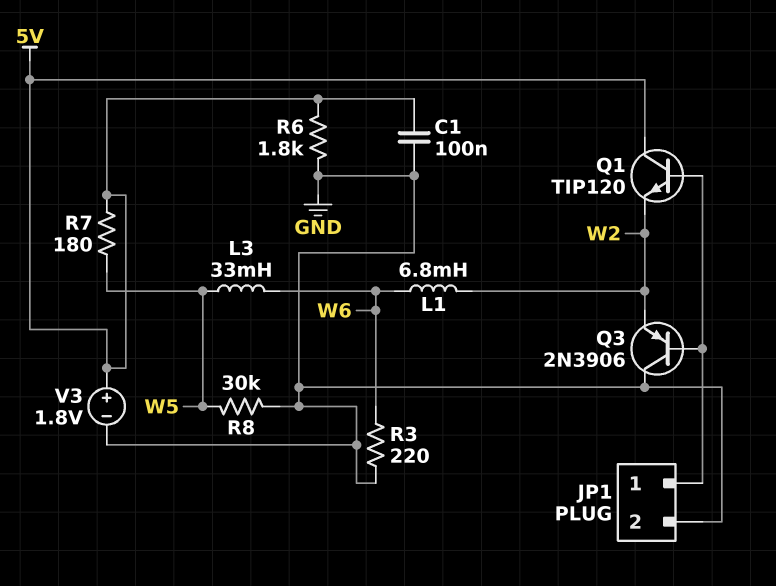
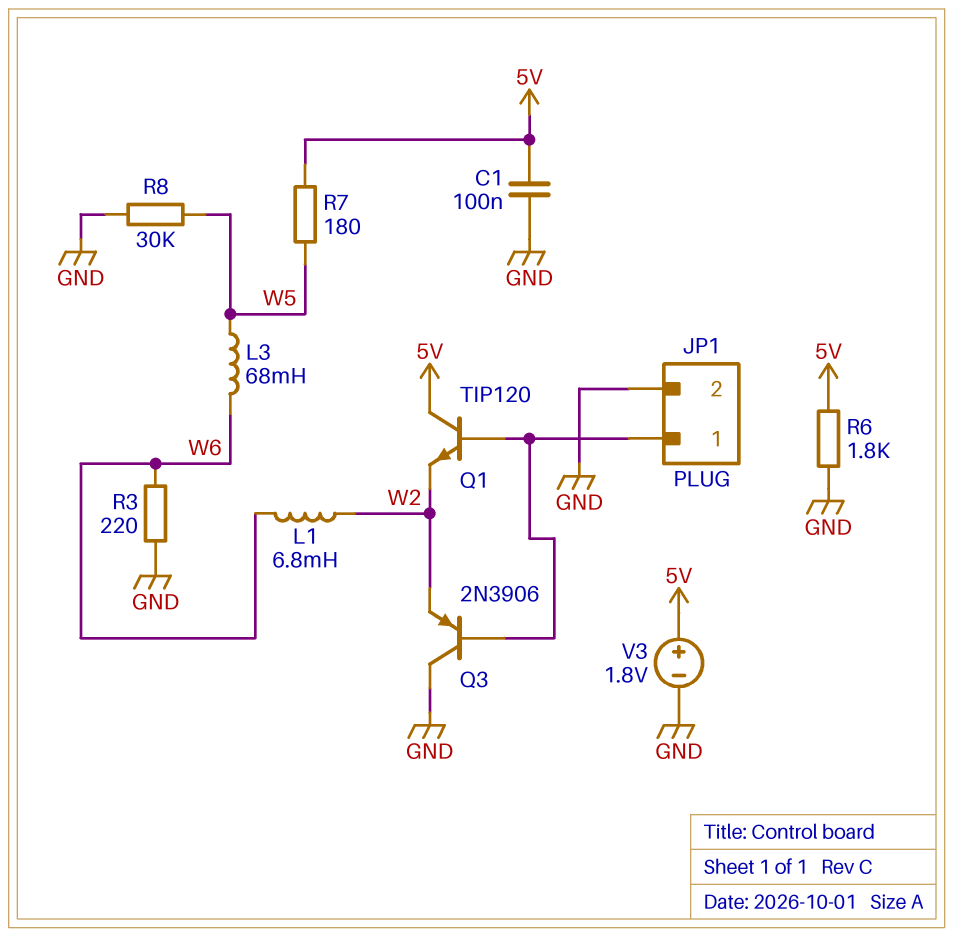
L3: 33mH (W5, W6) -> 68mH (W5, W6)

